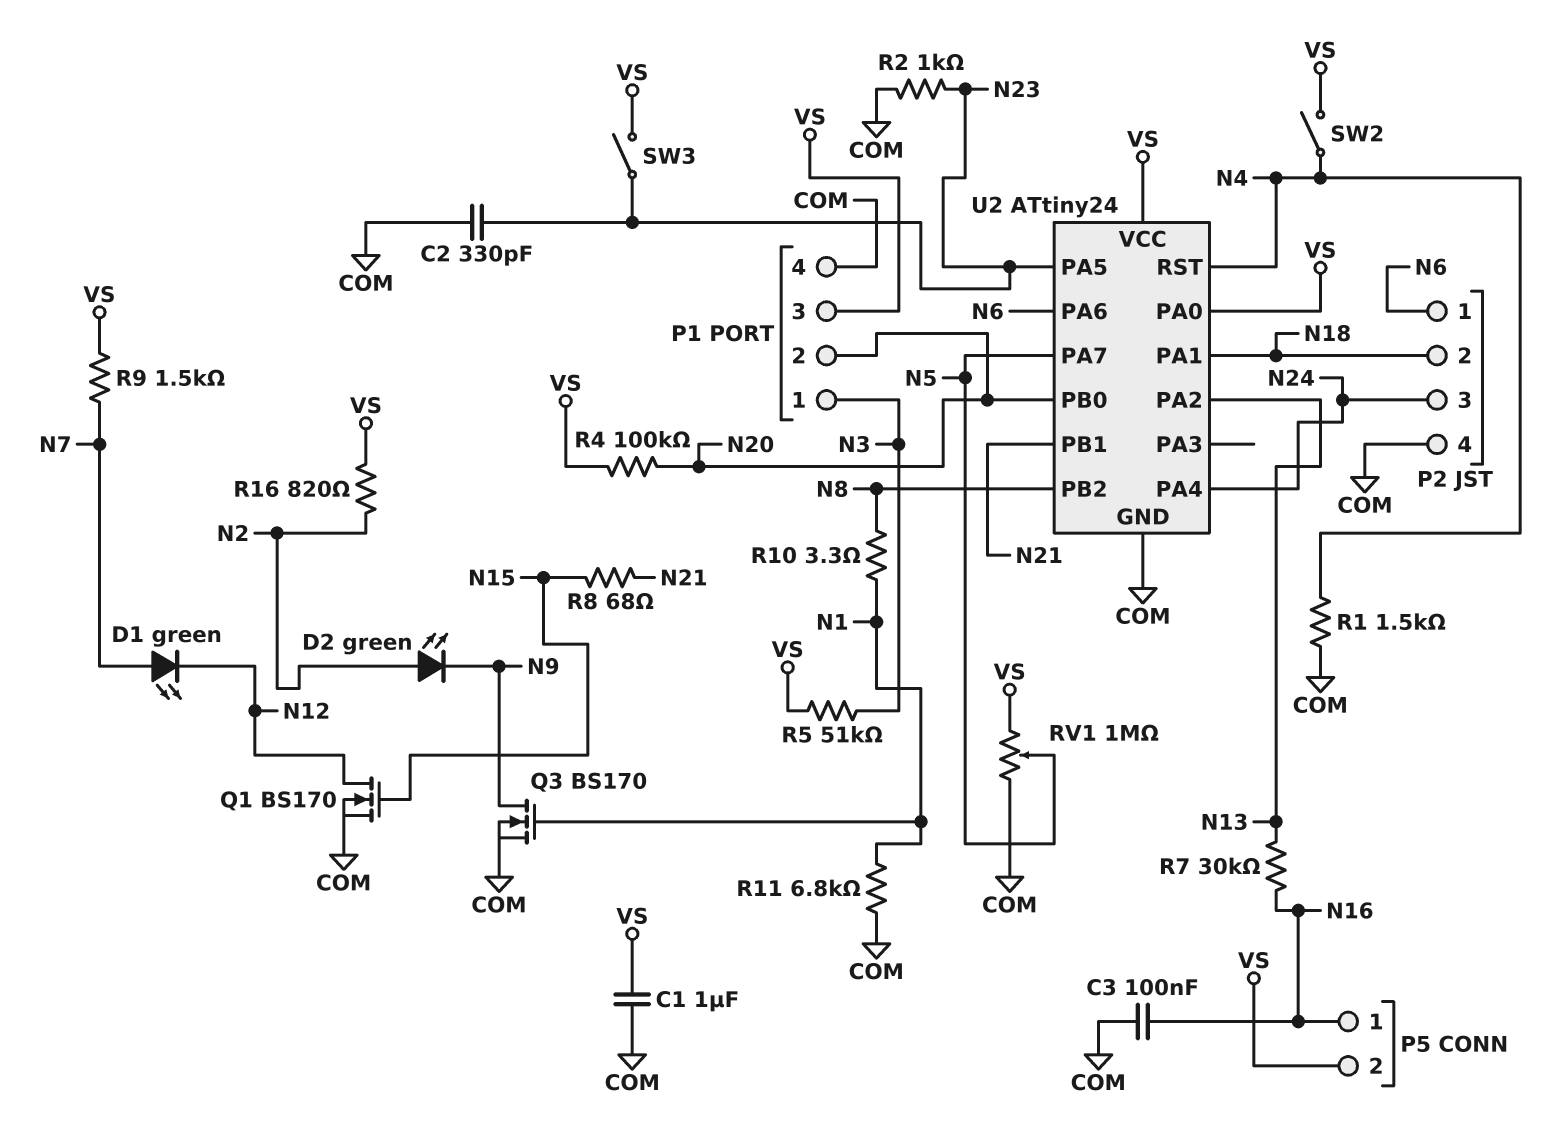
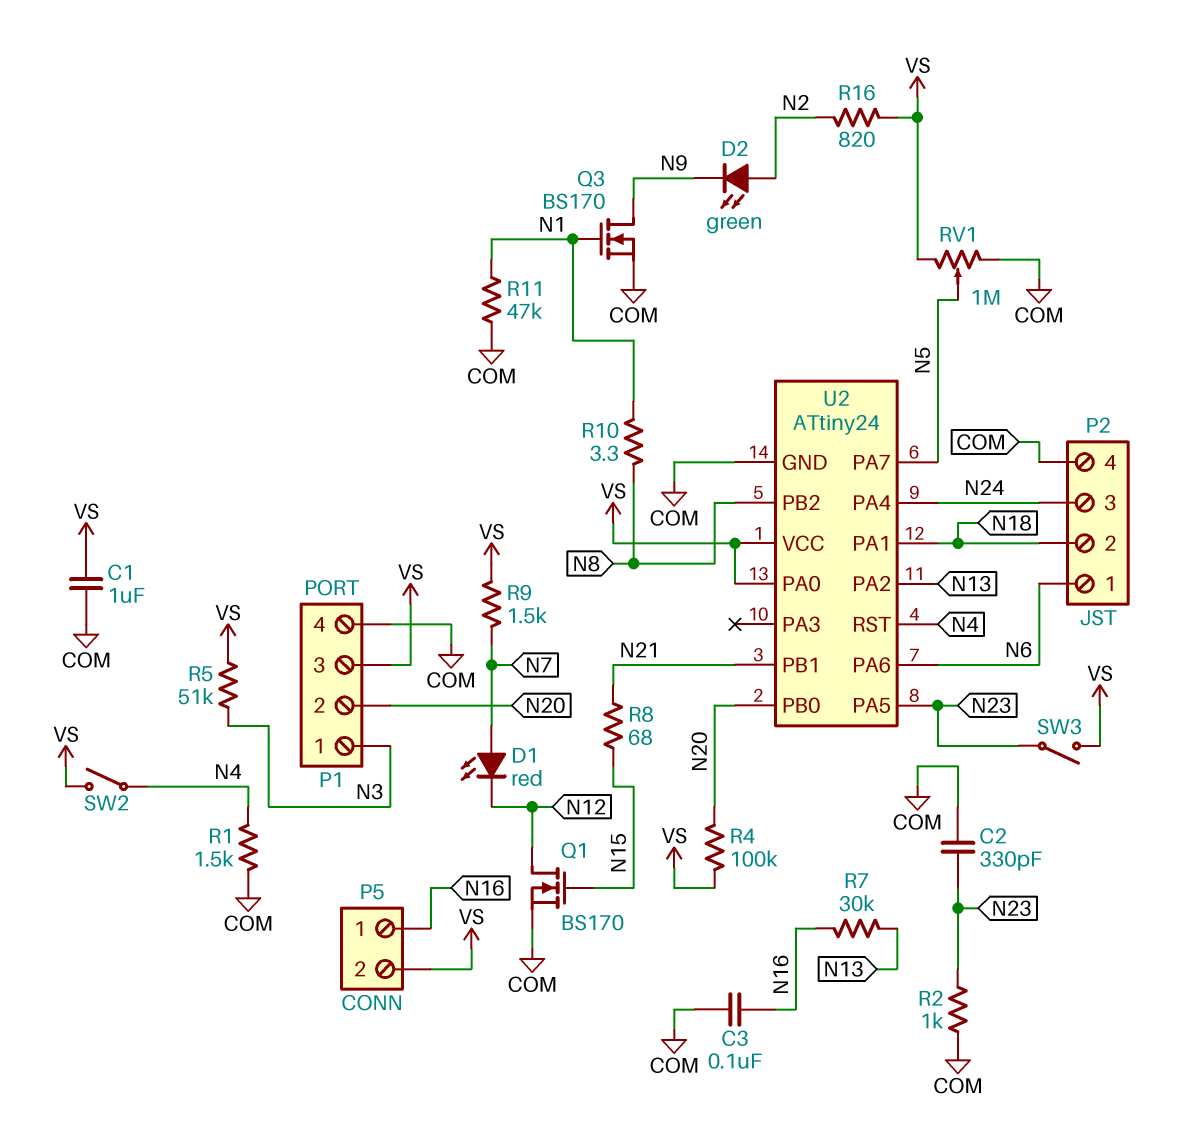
D1: LED green (A N7, K N12) -> LED red (A N7, K N12)
R11: 6.8k (COM, N1) -> 47k (COM, N1)

